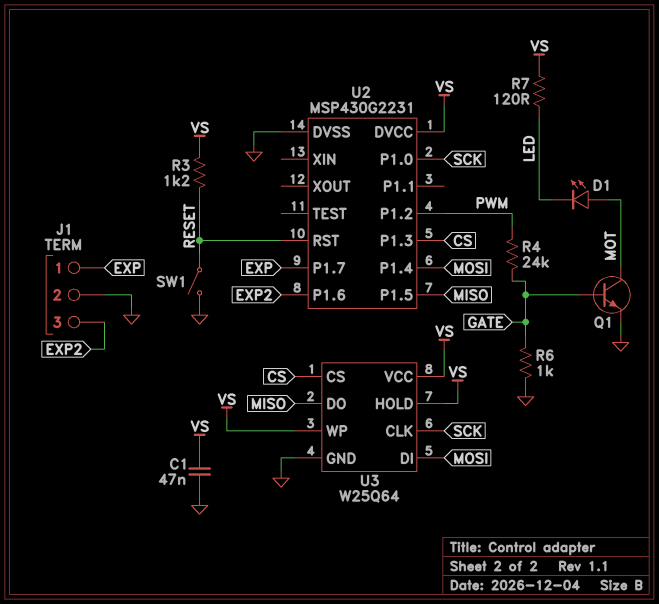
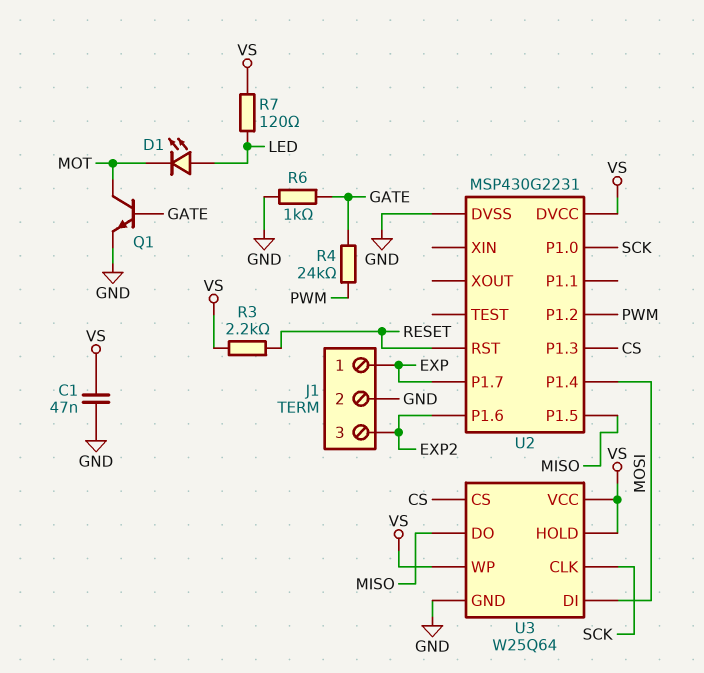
D1: LED (A MOT, K LED) -> LED (A LED, K MOT)
R3: 1.2k (RESET, VS) -> 2.2k (RESET, VS)
SW1: switch (GND, RESET) -> none

